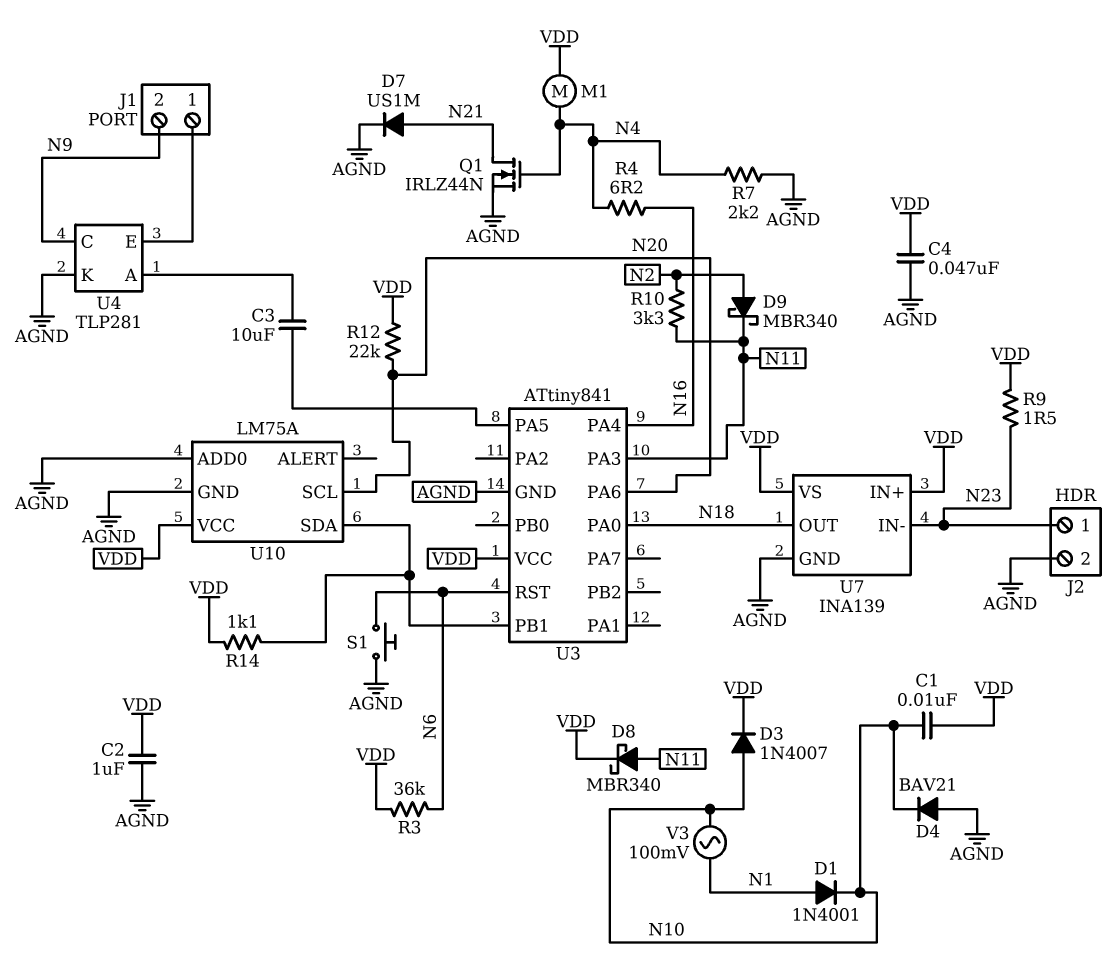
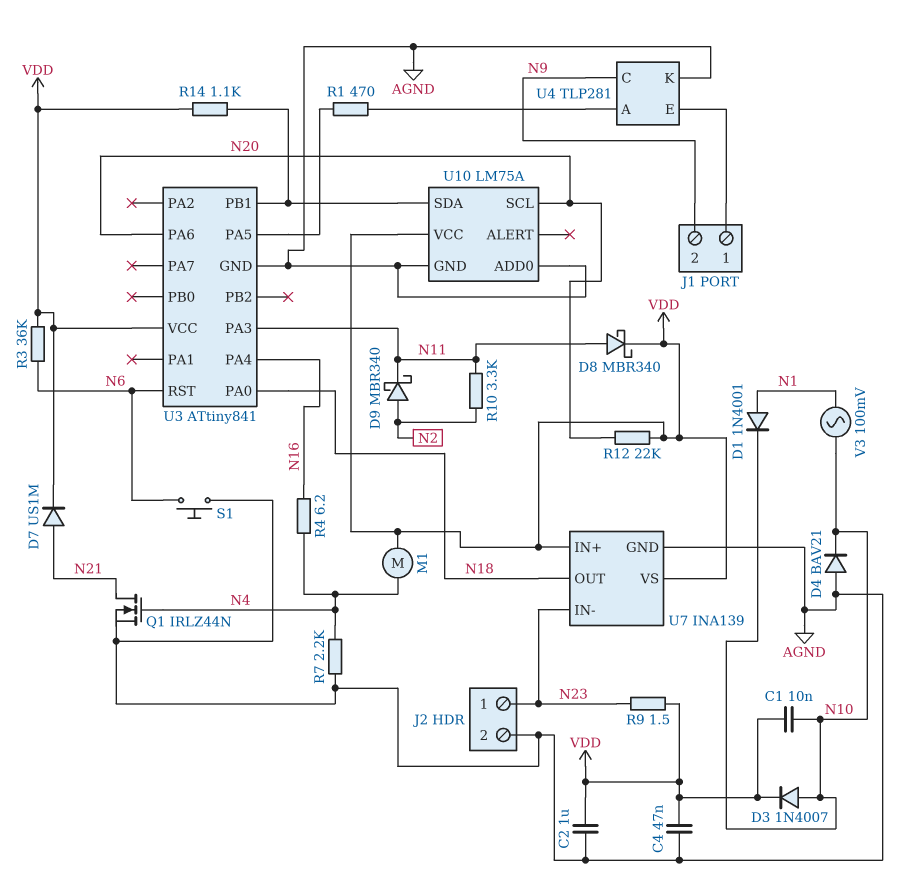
C3: 10uF (U3/PA5, U4/A) -> none
D7: diode US1M (A N21, K AGND) -> diode US1M (A N21, K VDD)
R1: none -> 470 (U3/PA5, U4/A)

